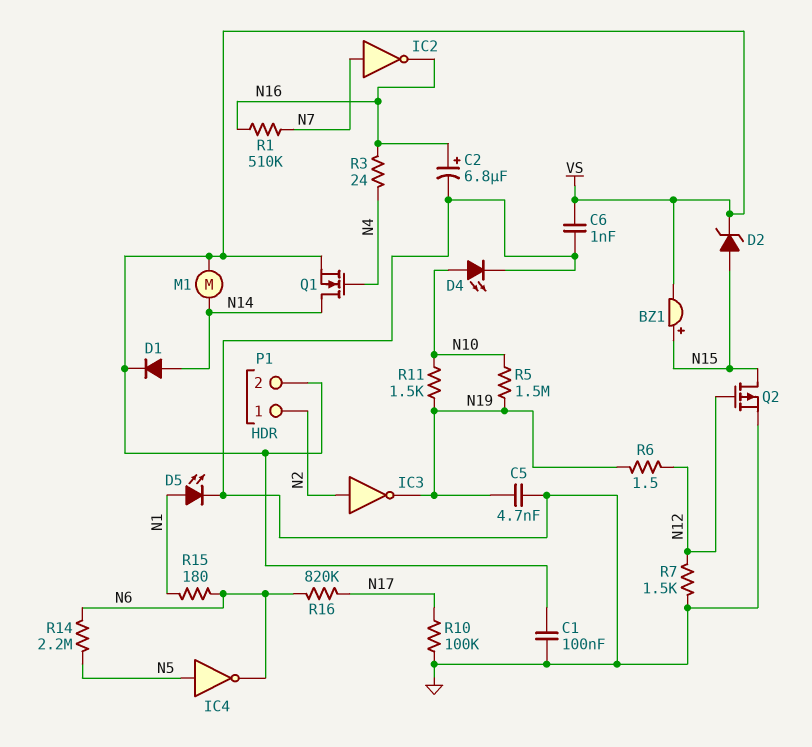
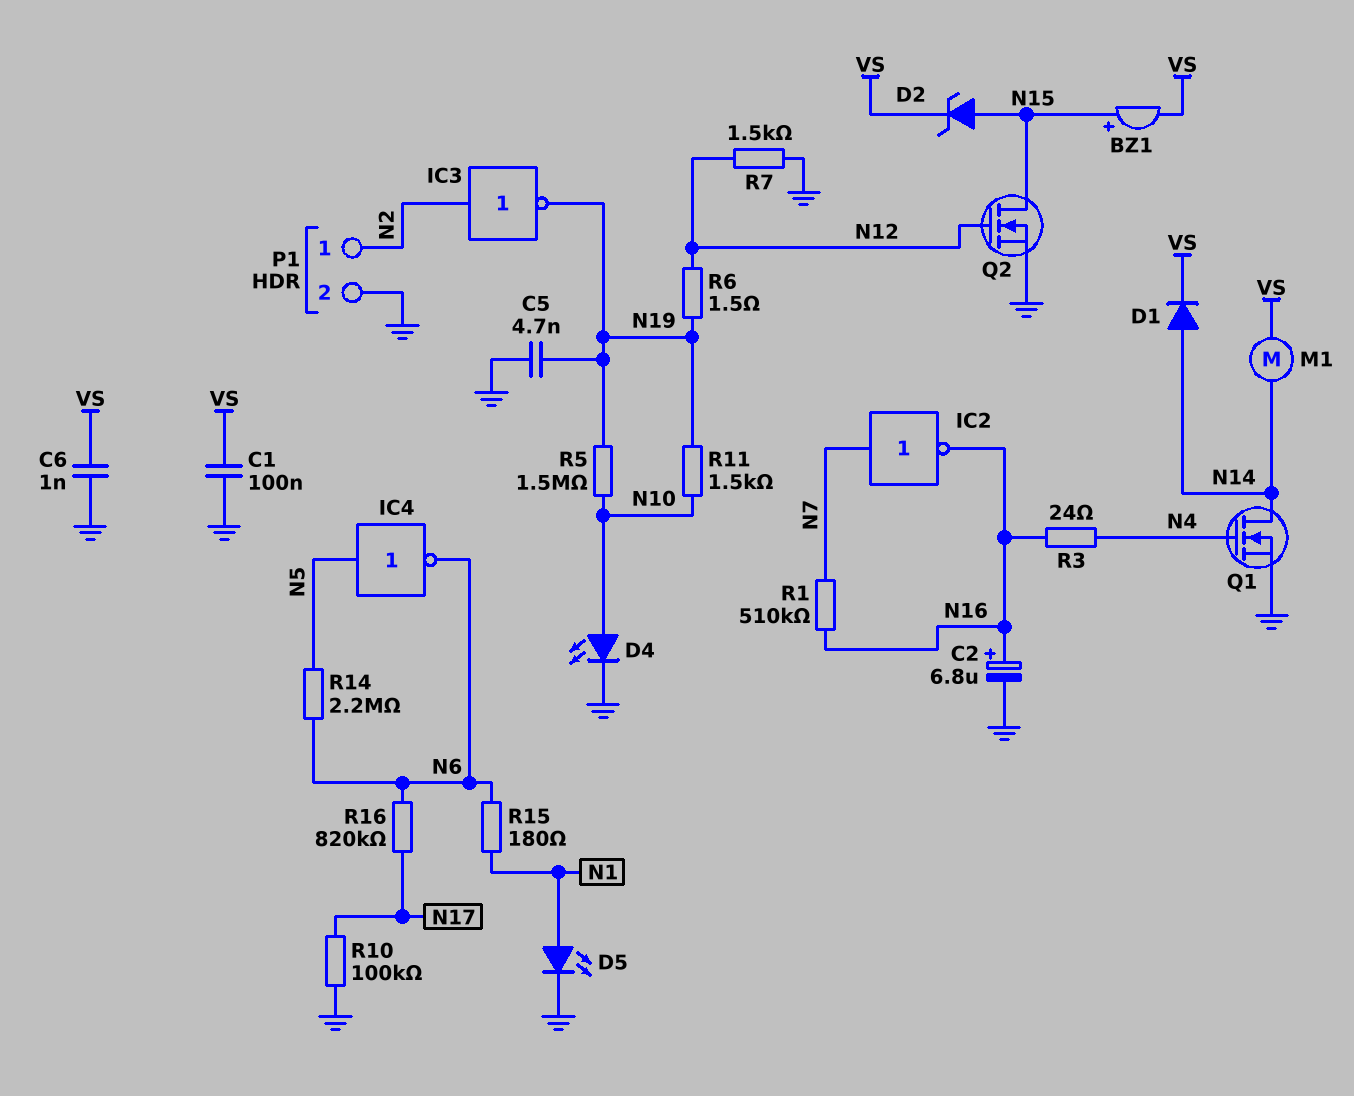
P1 pin 2: VS -> GND
Q1: NMOS (G N4, D N14, S VS) -> NMOS (G N4, D N14, S GND)
Q2: PMOS (G N12, D N15, S GND) -> NMOS (G N12, D N15, S GND)

